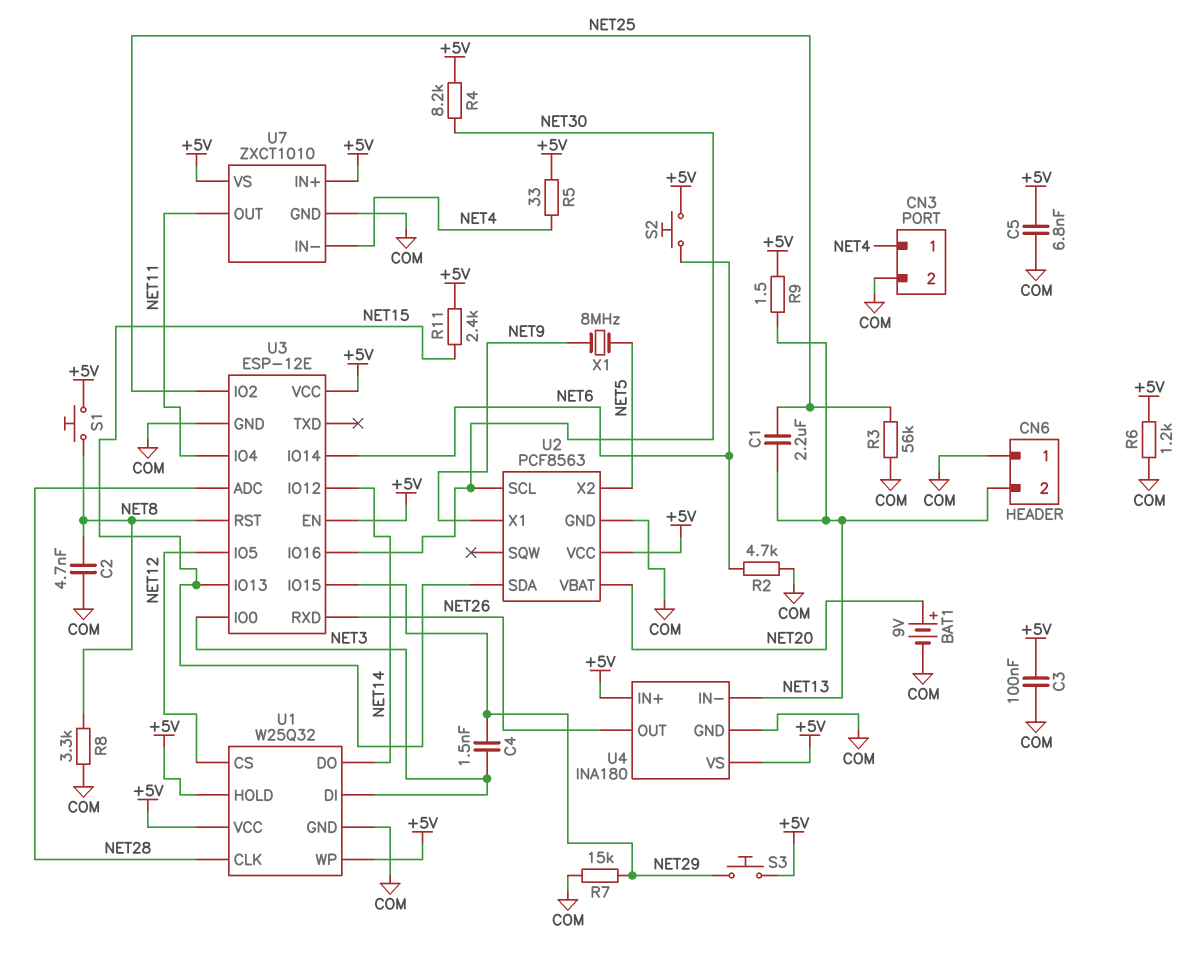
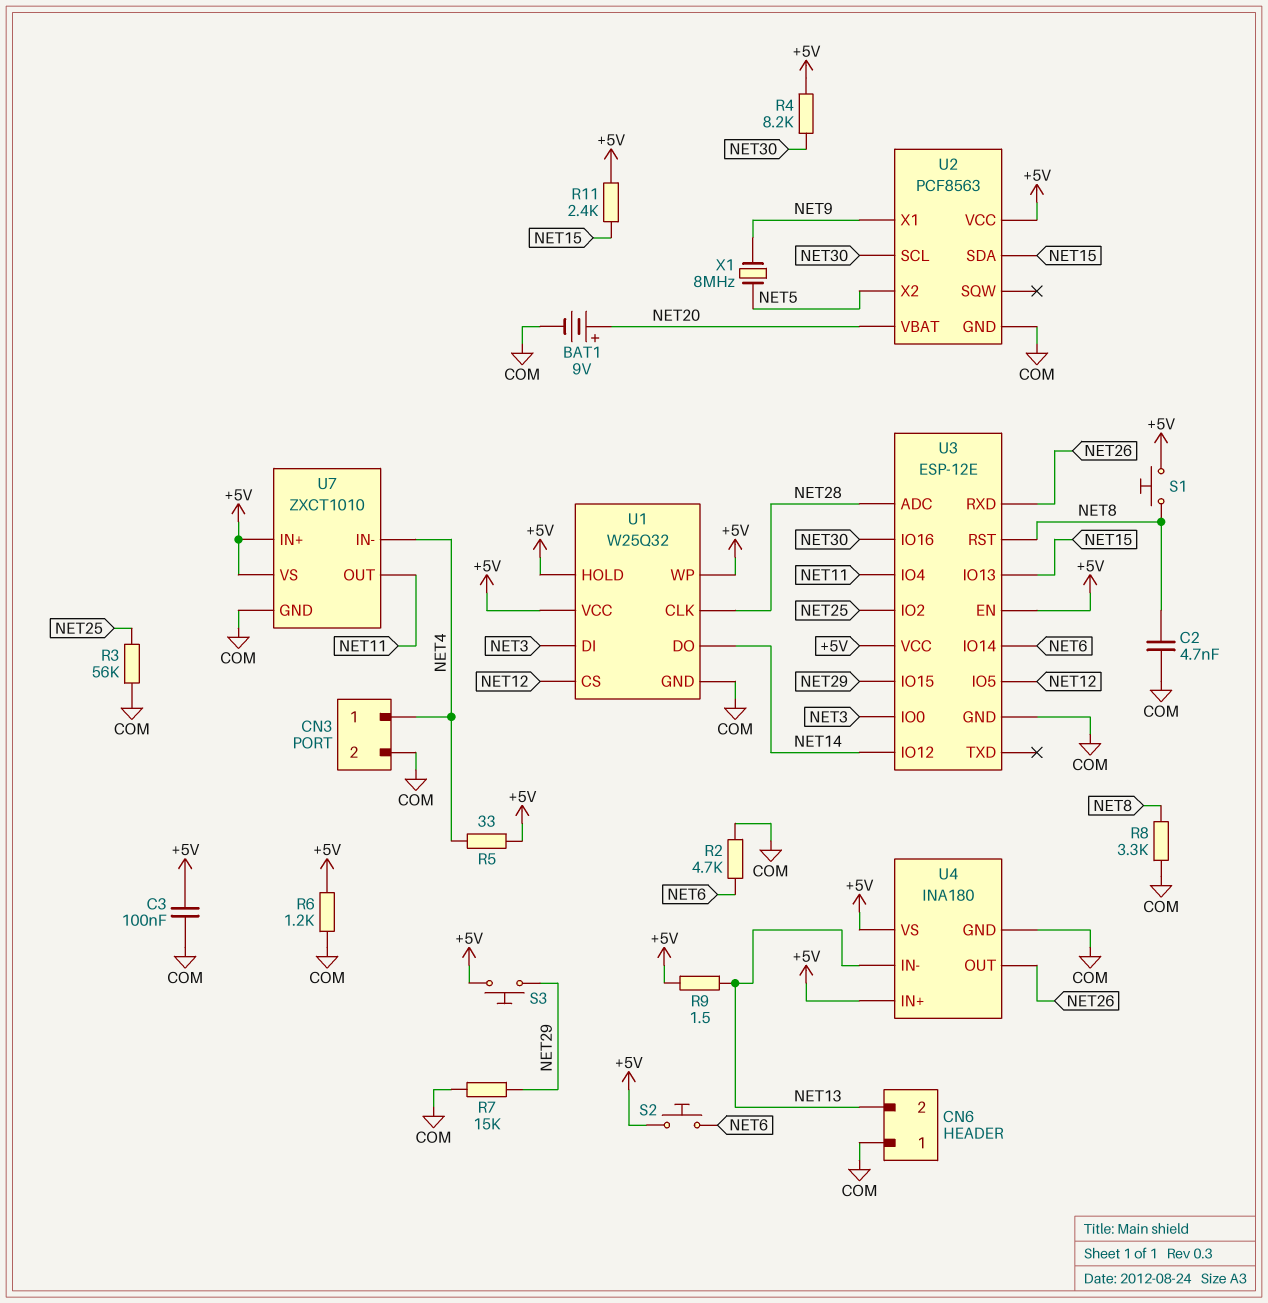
C1: 2.2uF (NET13, NET25) -> none
C4: 1.5nF (NET3, NET29) -> none
C5: 6.8nF (+5V, COM) -> none

